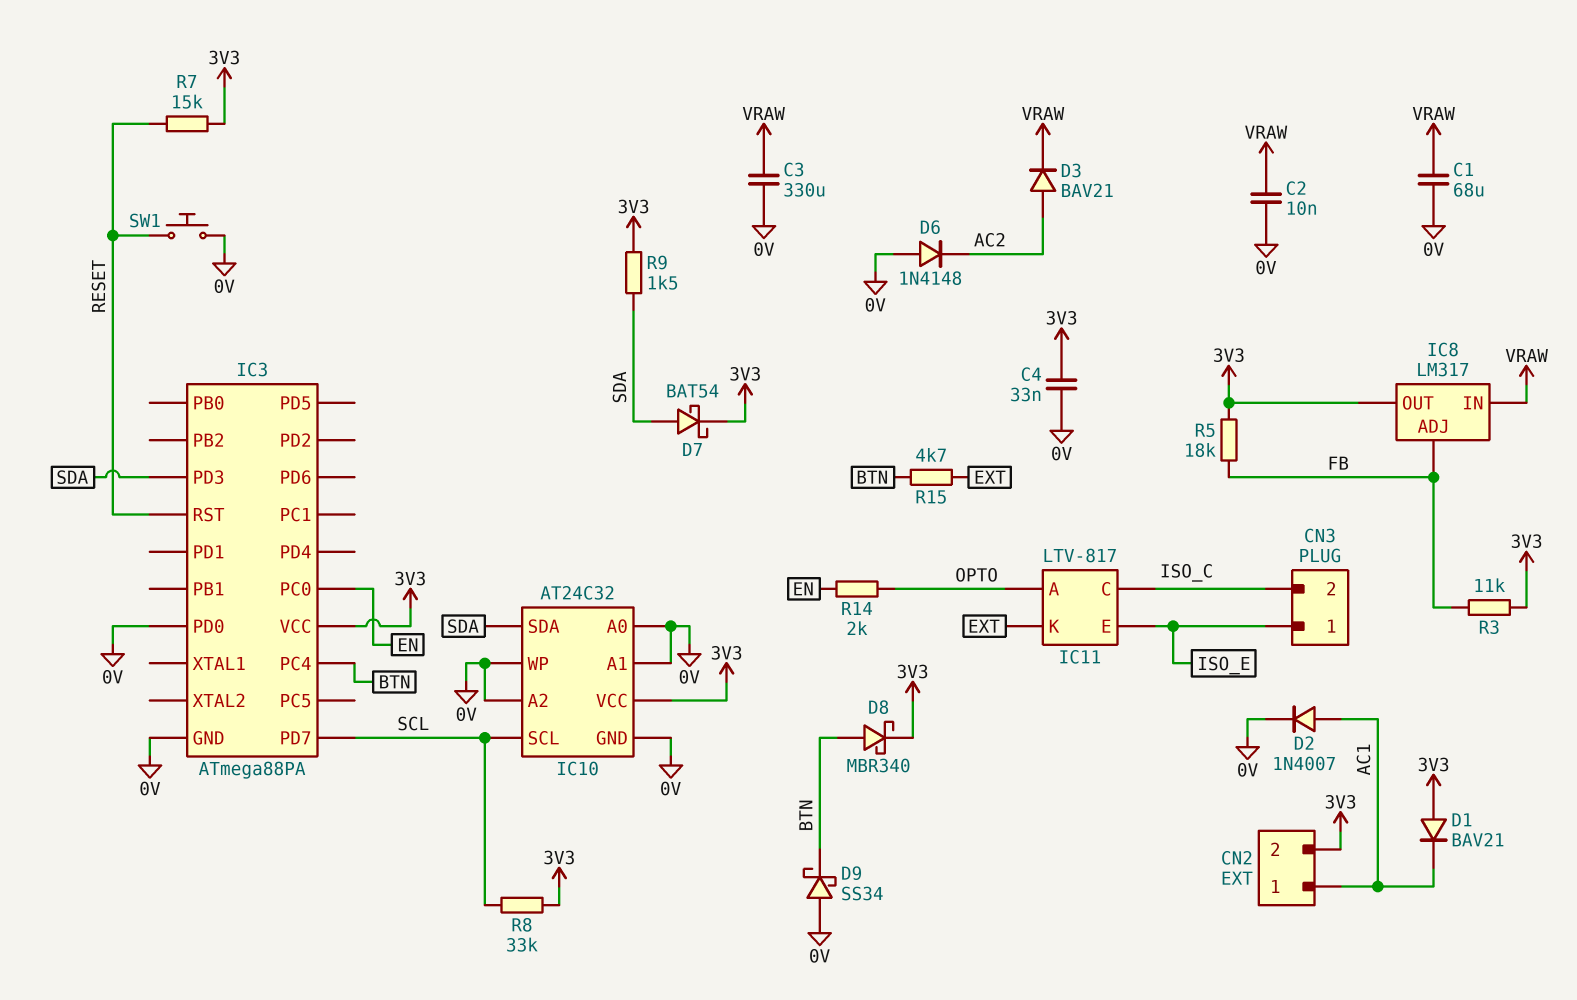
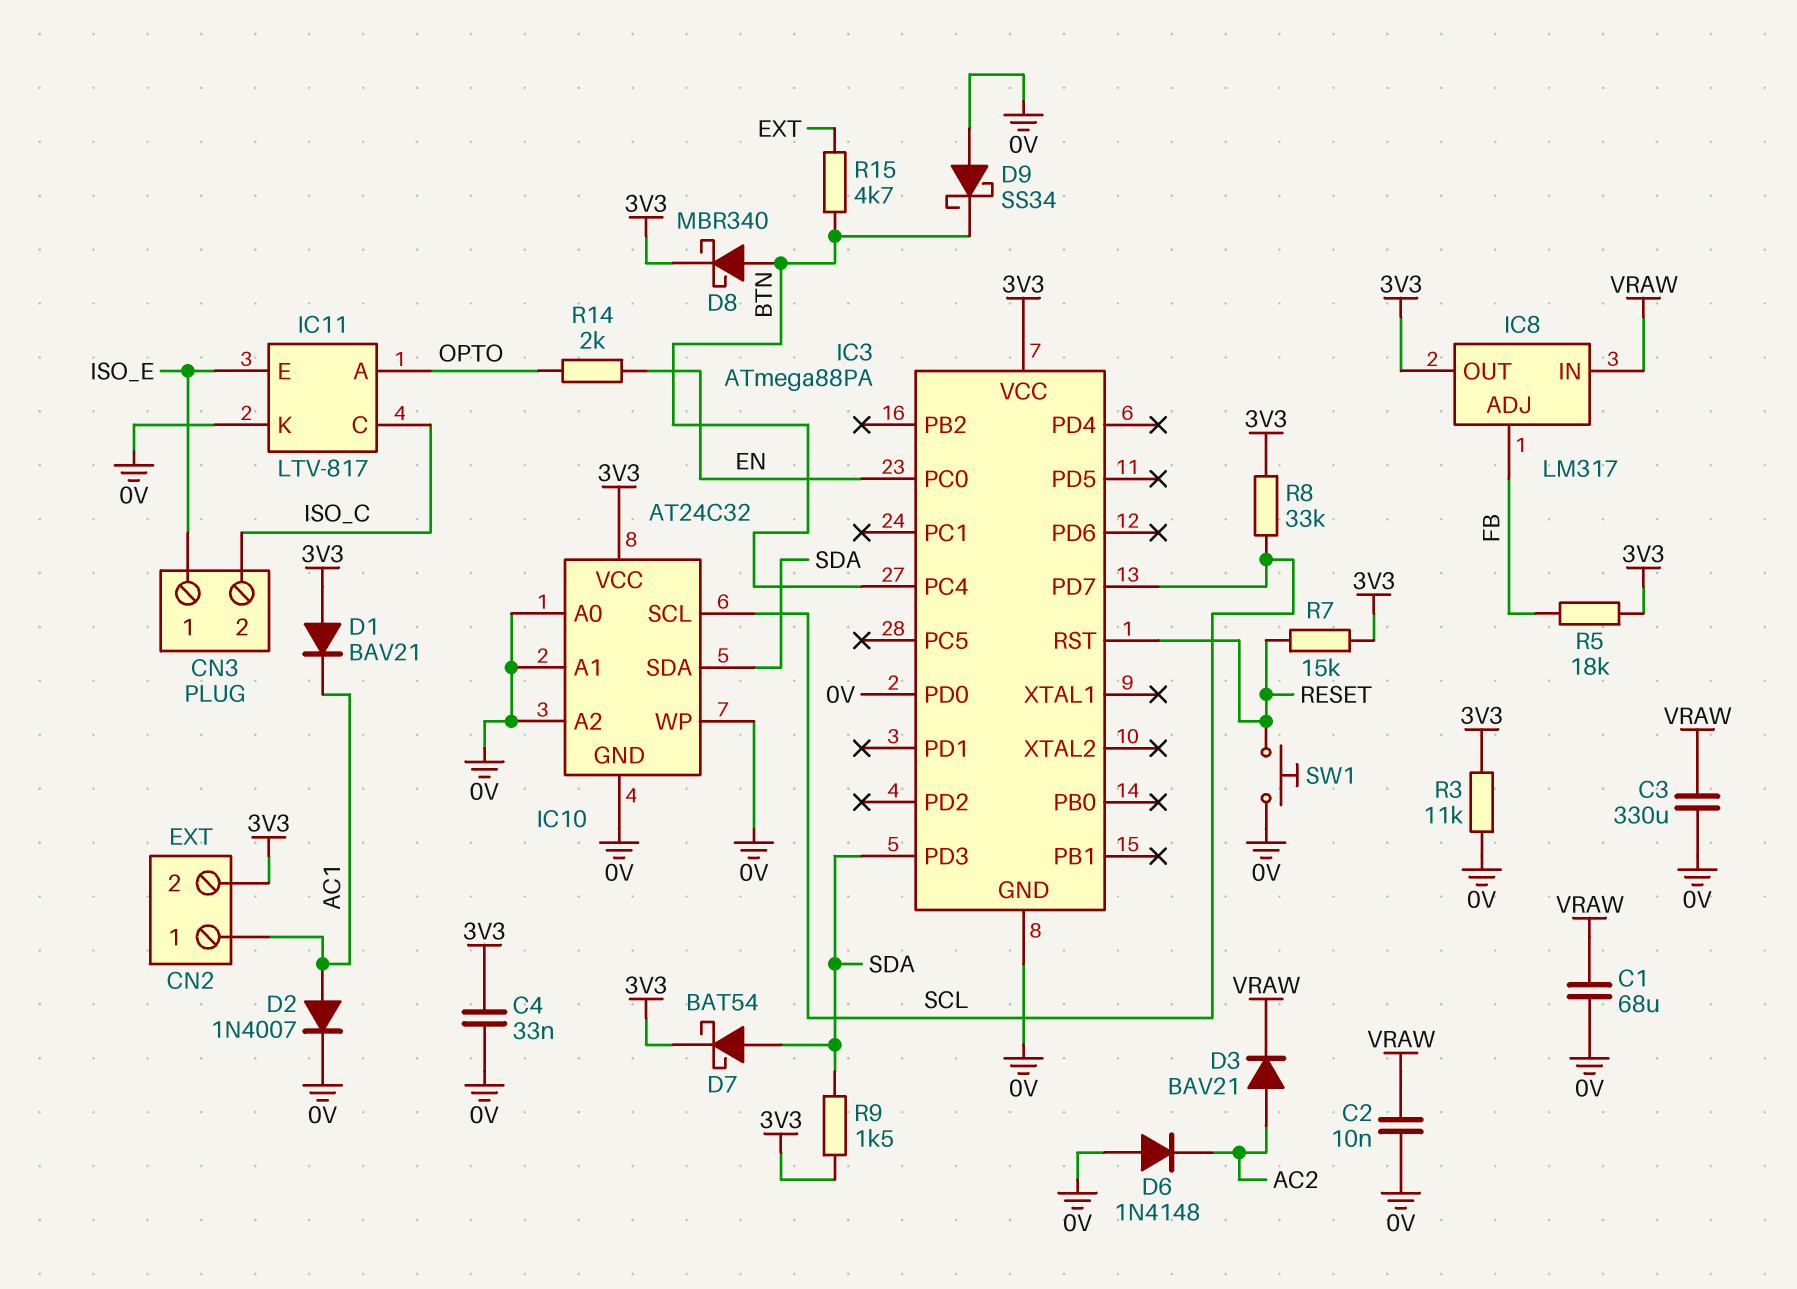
IC11 pin K: EXT -> 0V
R3: 11k (3V3, FB) -> 11k (0V, 3V3)

